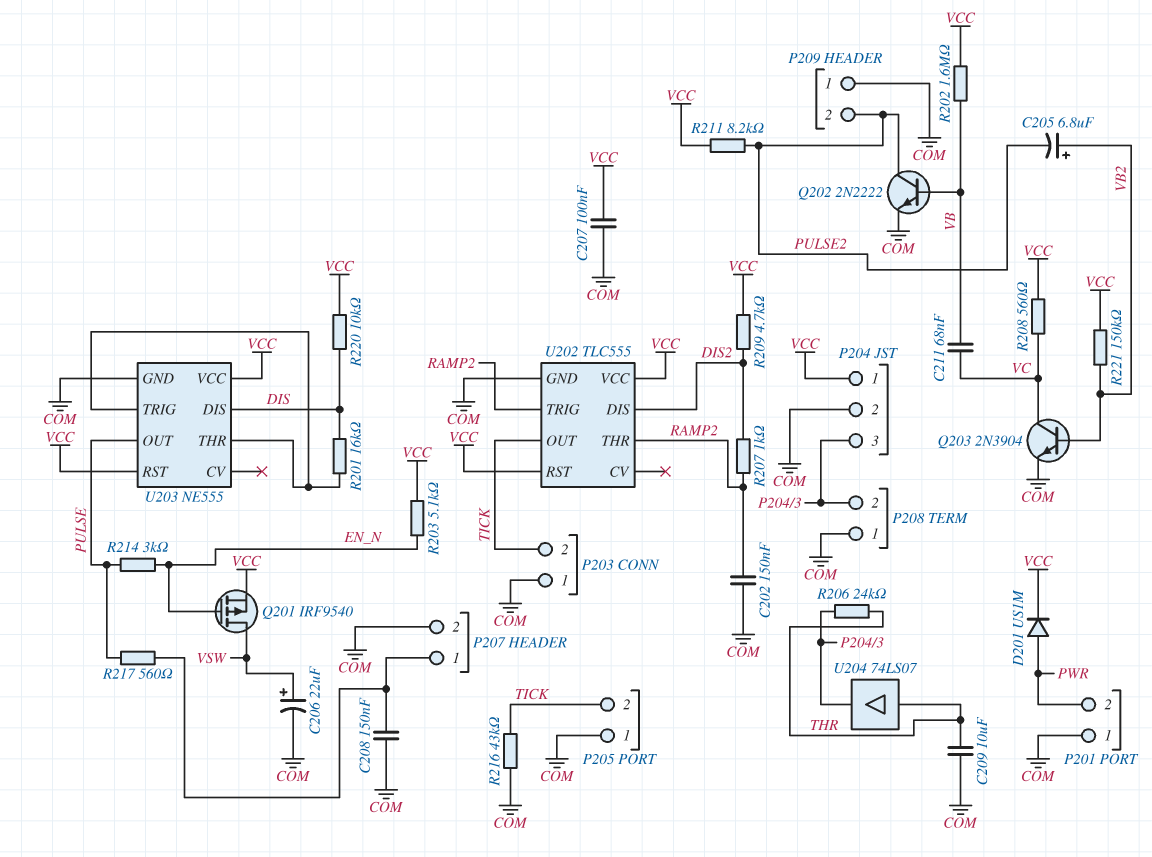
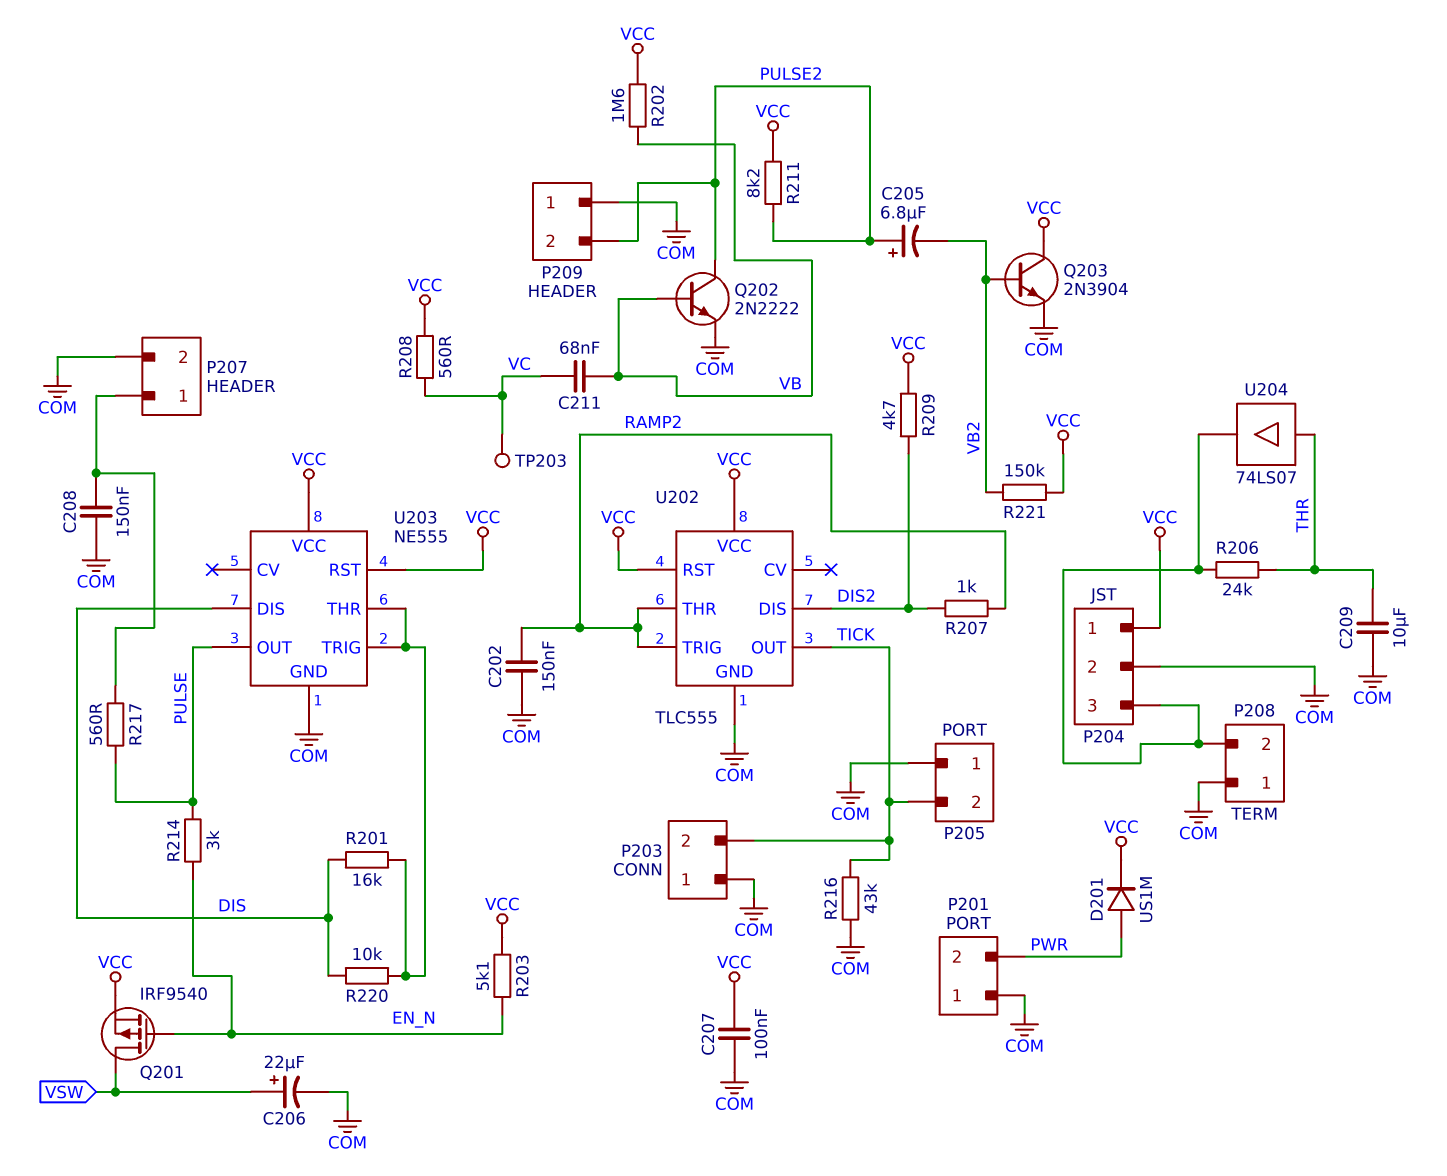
C205: 6.8uF (plus VB2, minus PULSE2) -> 6.8uF (plus PULSE2, minus VB2)
Q203: NPN 2N3904 (B VB2, C VC, E COM) -> NPN 2N3904 (B VB2, C VCC, E COM)
R220: 10k (DIS, VCC) -> 10k (DIS, U203/THR)
TP203: none -> test point (VC)

